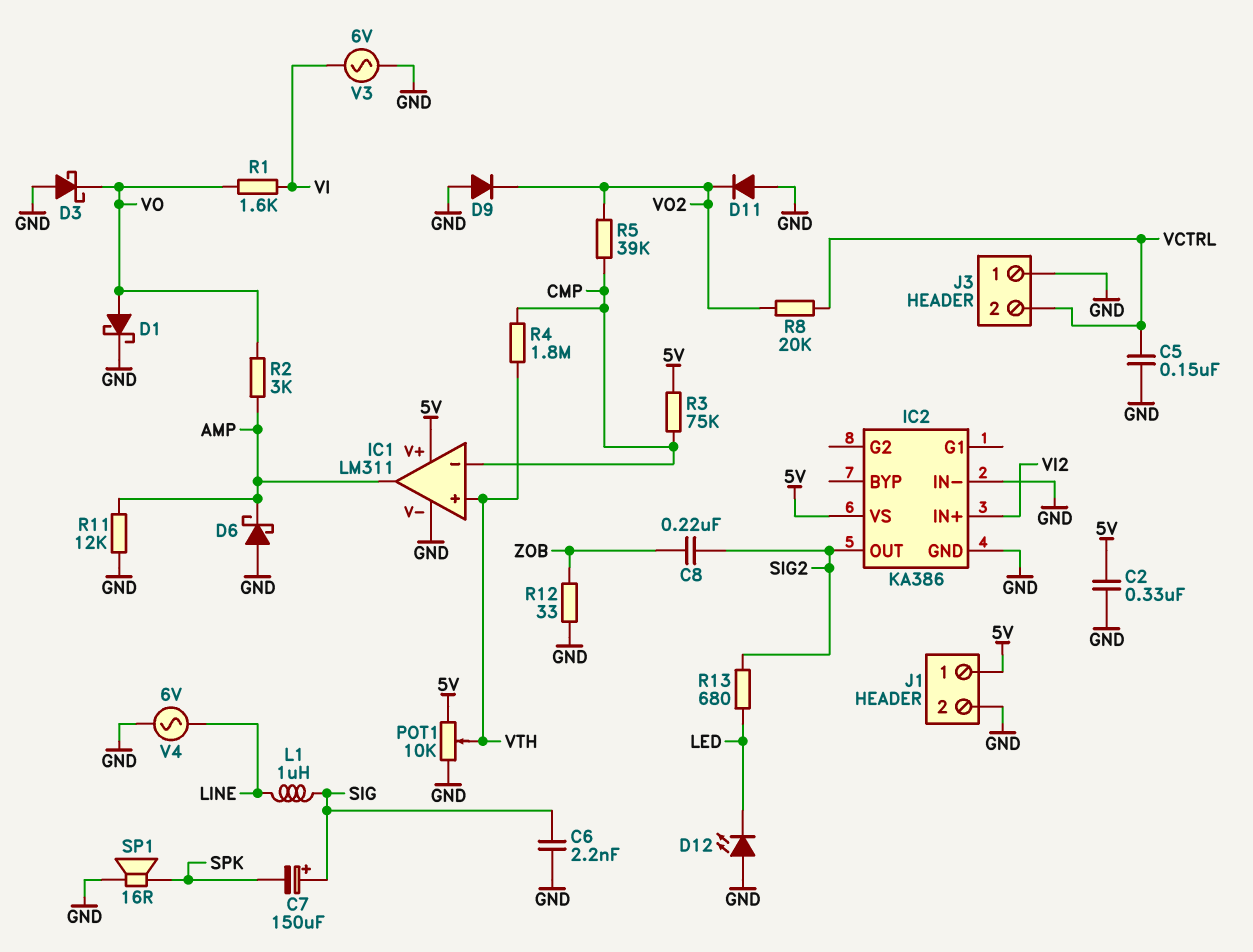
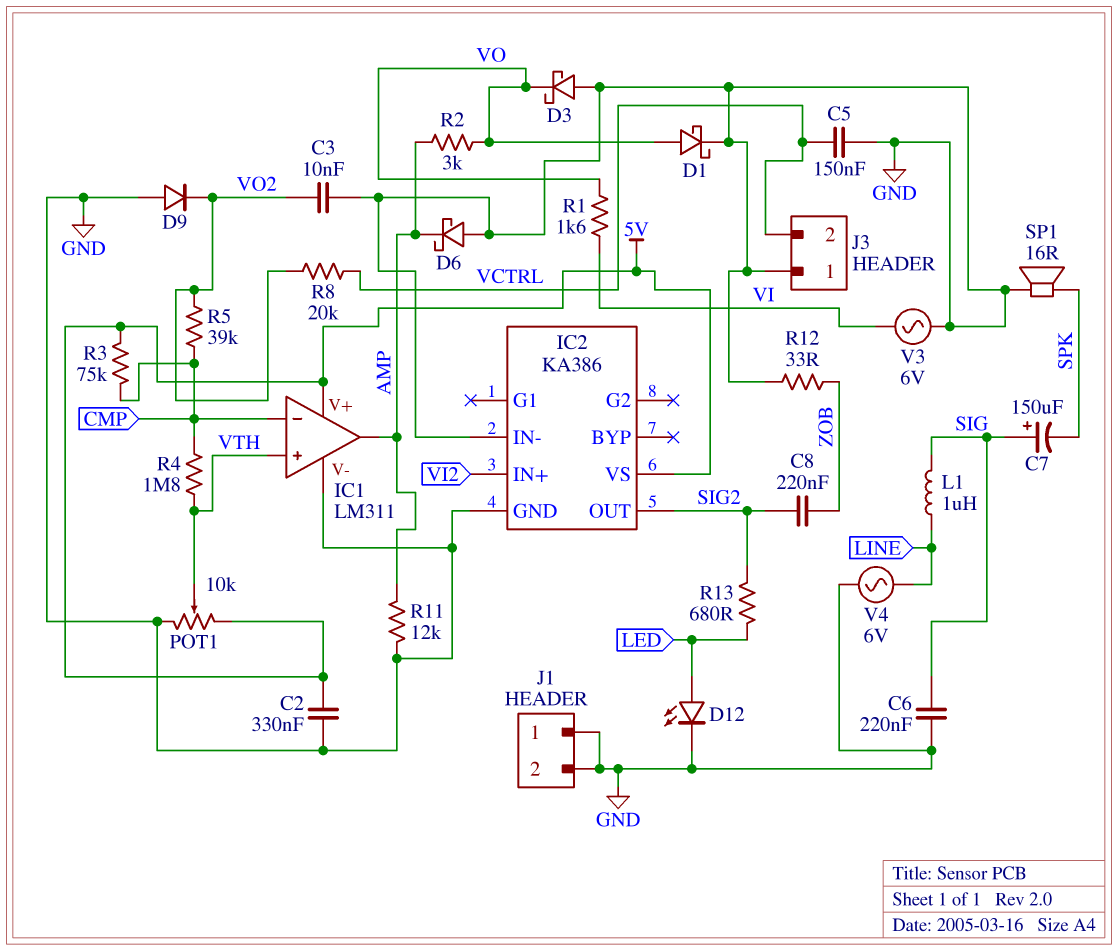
C3: none -> 10nF (GND, VO2)
C6: 2.2nF (GND, SIG) -> 220nF (GND, SIG)
D11: diode (A GND, K VO2) -> none
D12: LED (A GND, K LED) -> LED (A LED, K GND)
J1 pin 1: 5V -> GND

